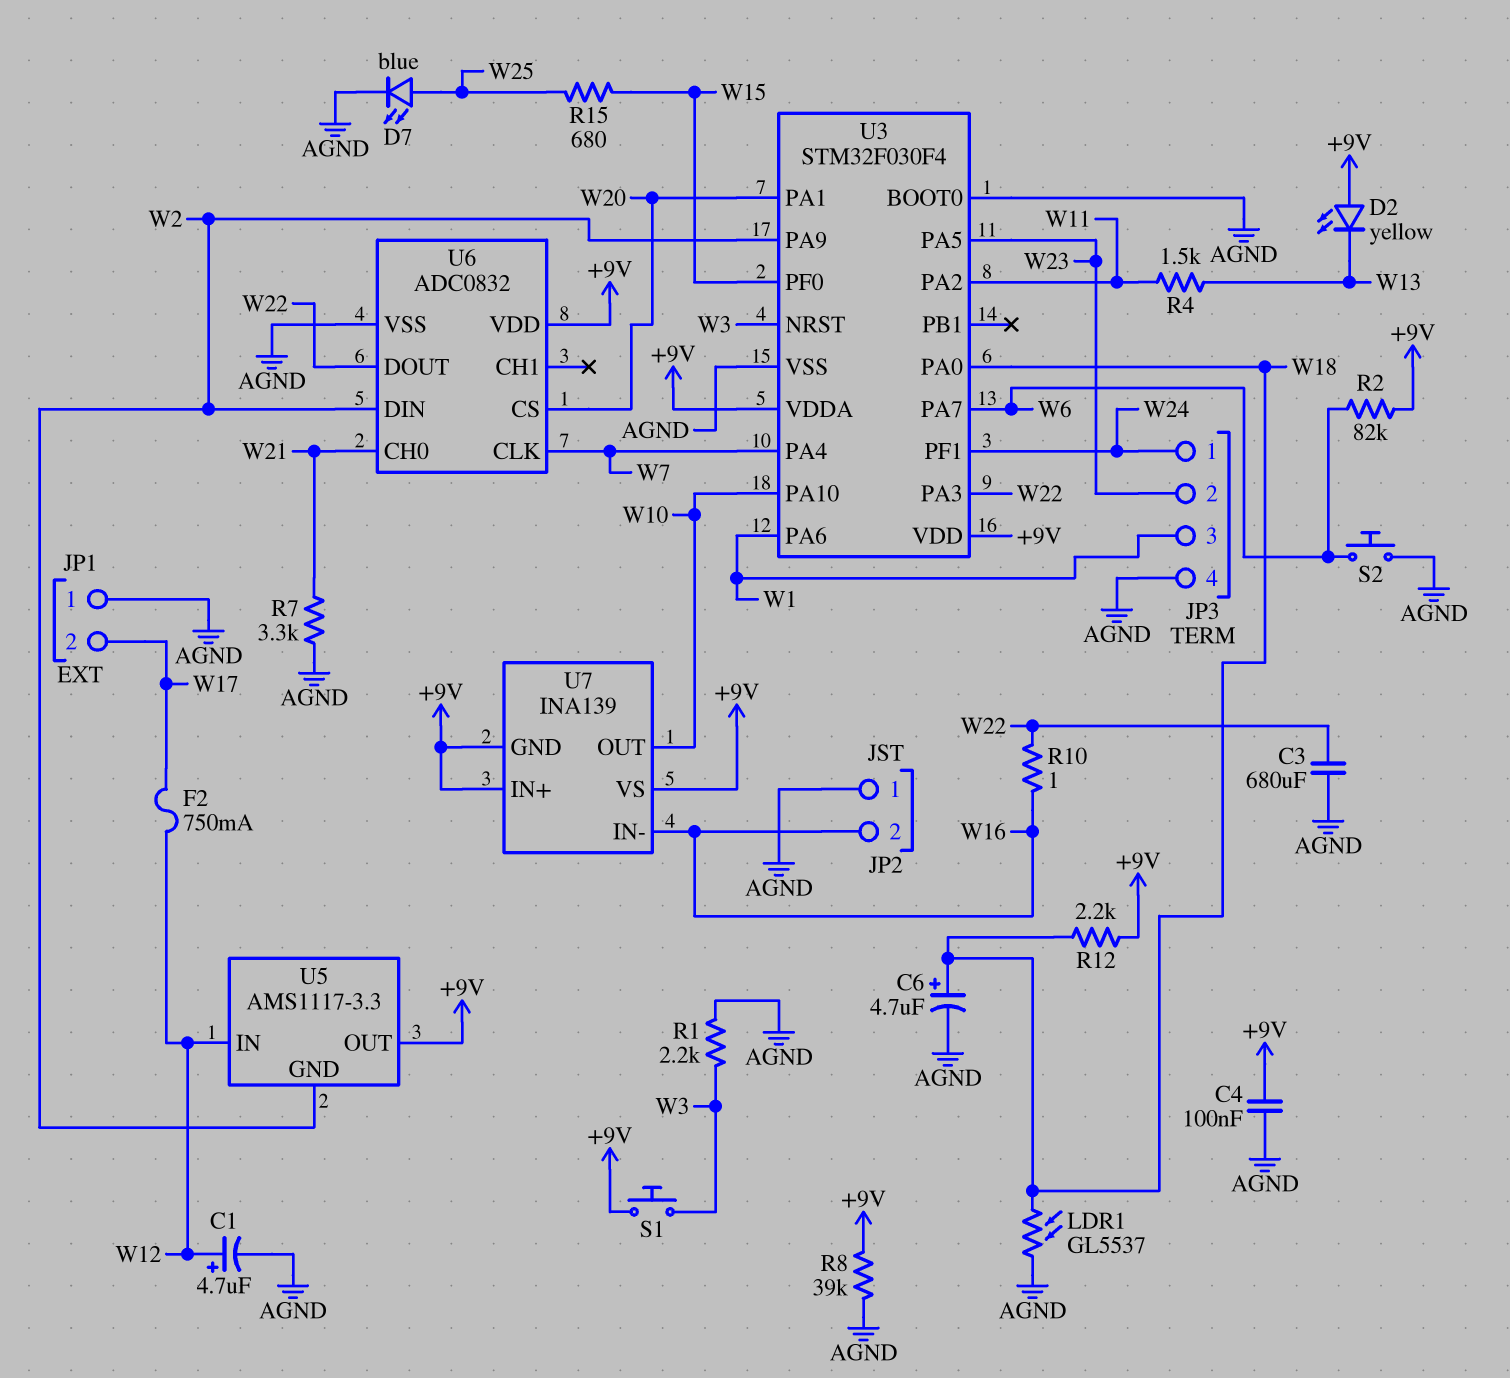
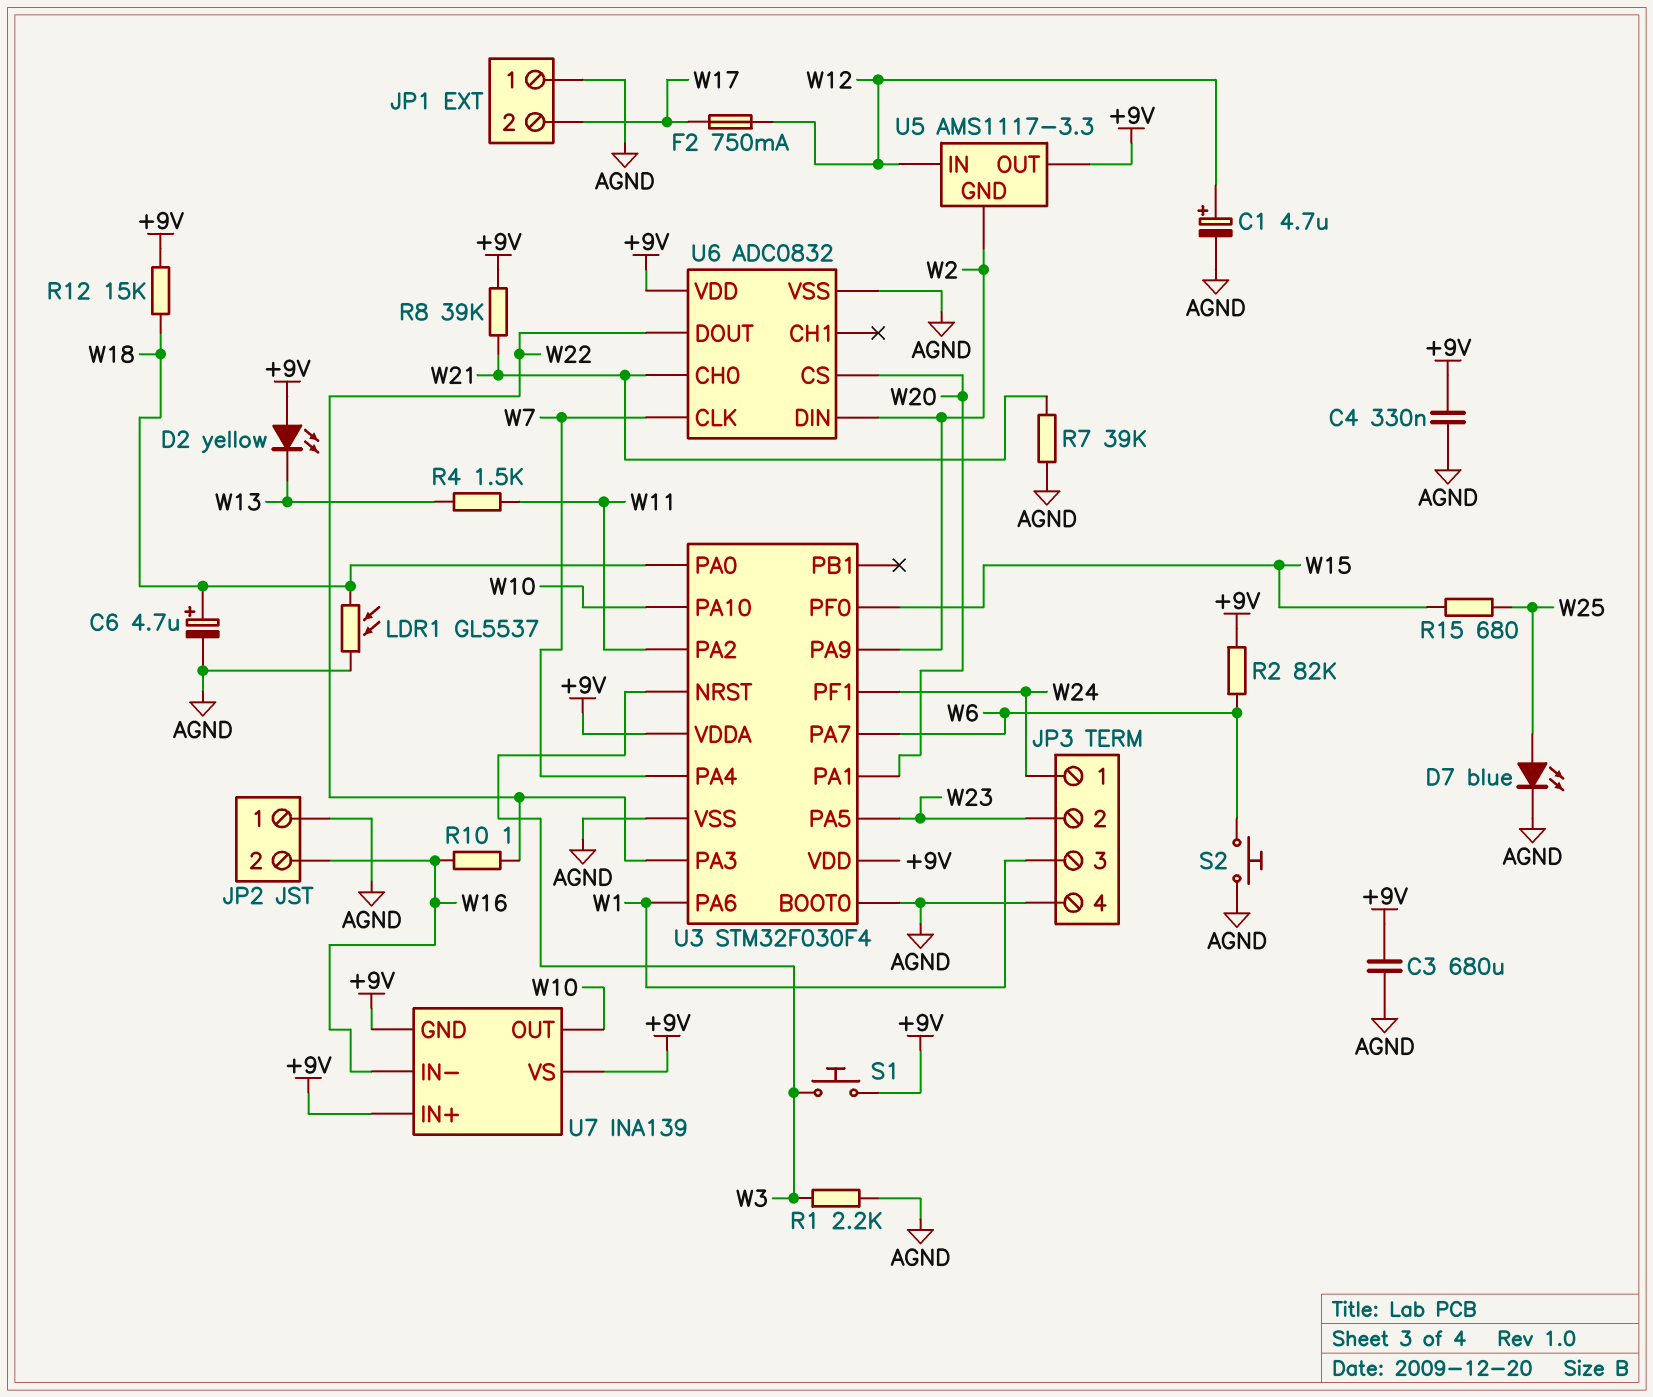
C3: 680uF (AGND, W22) -> 680uF (+9V, AGND)
C4: 100nF (+9V, AGND) -> 330nF (+9V, AGND)
R7: 3.3k (AGND, W21) -> 39k (AGND, W21)
R8: 39k (+9V, AGND) -> 39k (+9V, W21)
R12: 2.2k (+9V, W18) -> 15k (+9V, W18)

